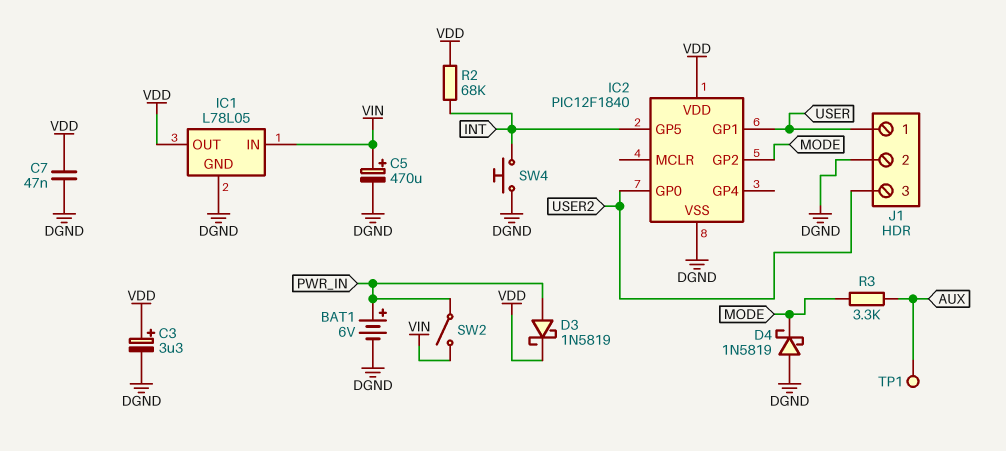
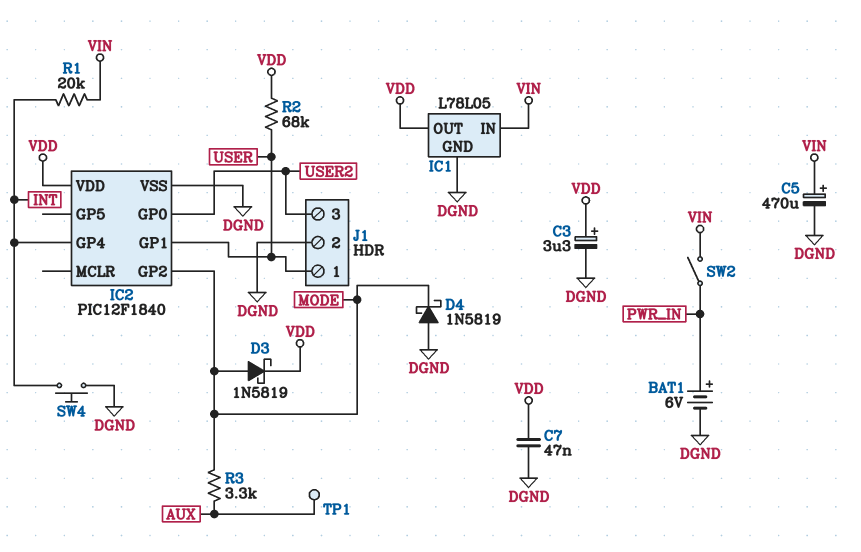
D3: schottky 1N5819 (A PWR_IN, K VDD) -> schottky 1N5819 (A MODE, K VDD)
IC2 pin GP4: none -> INT
IC2 pin GP5: INT -> none
R1: none -> 20k (INT, VIN)
R2: 68k (INT, VDD) -> 68k (USER, VDD)

